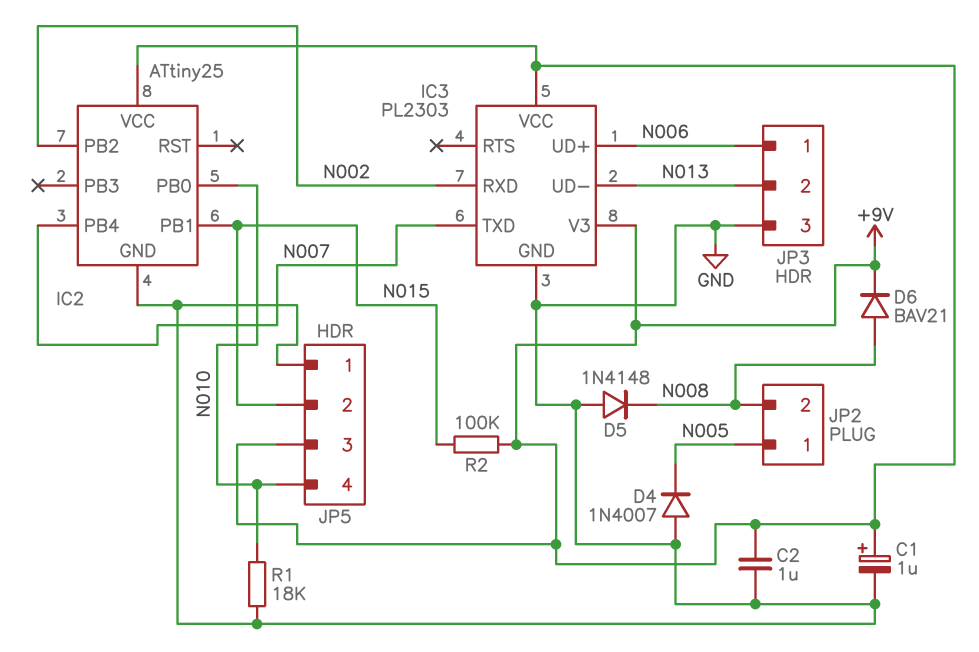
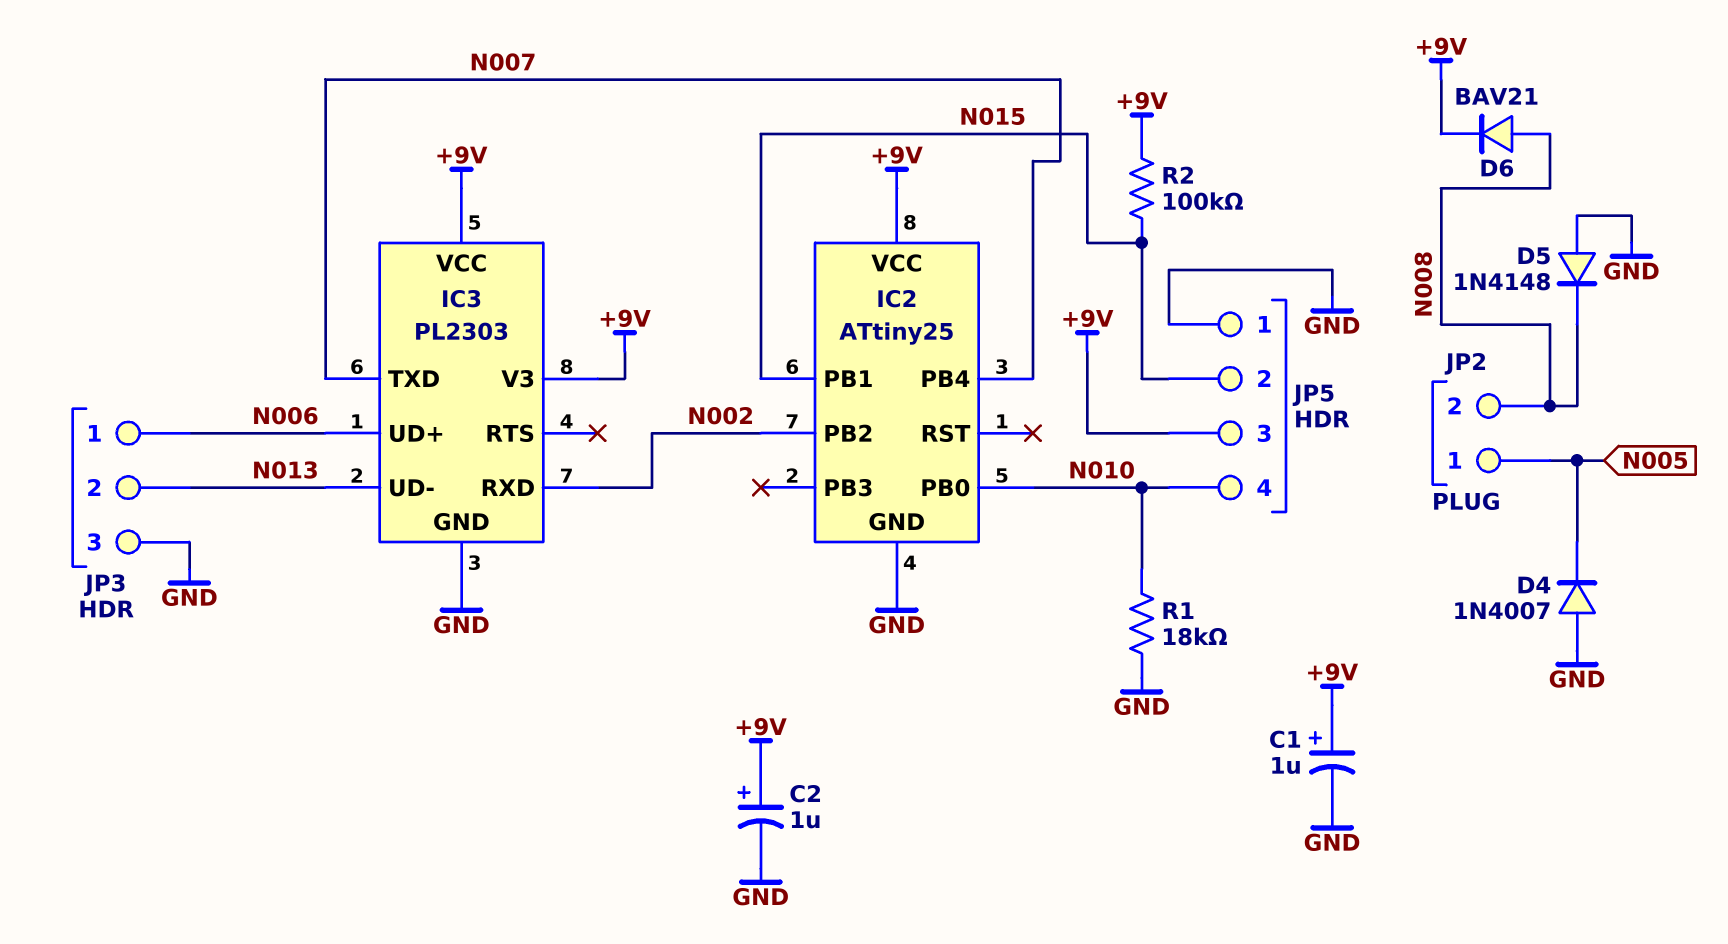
C2: 1uF (+9V, GND) -> 1uF (plus +9V, minus GND)

